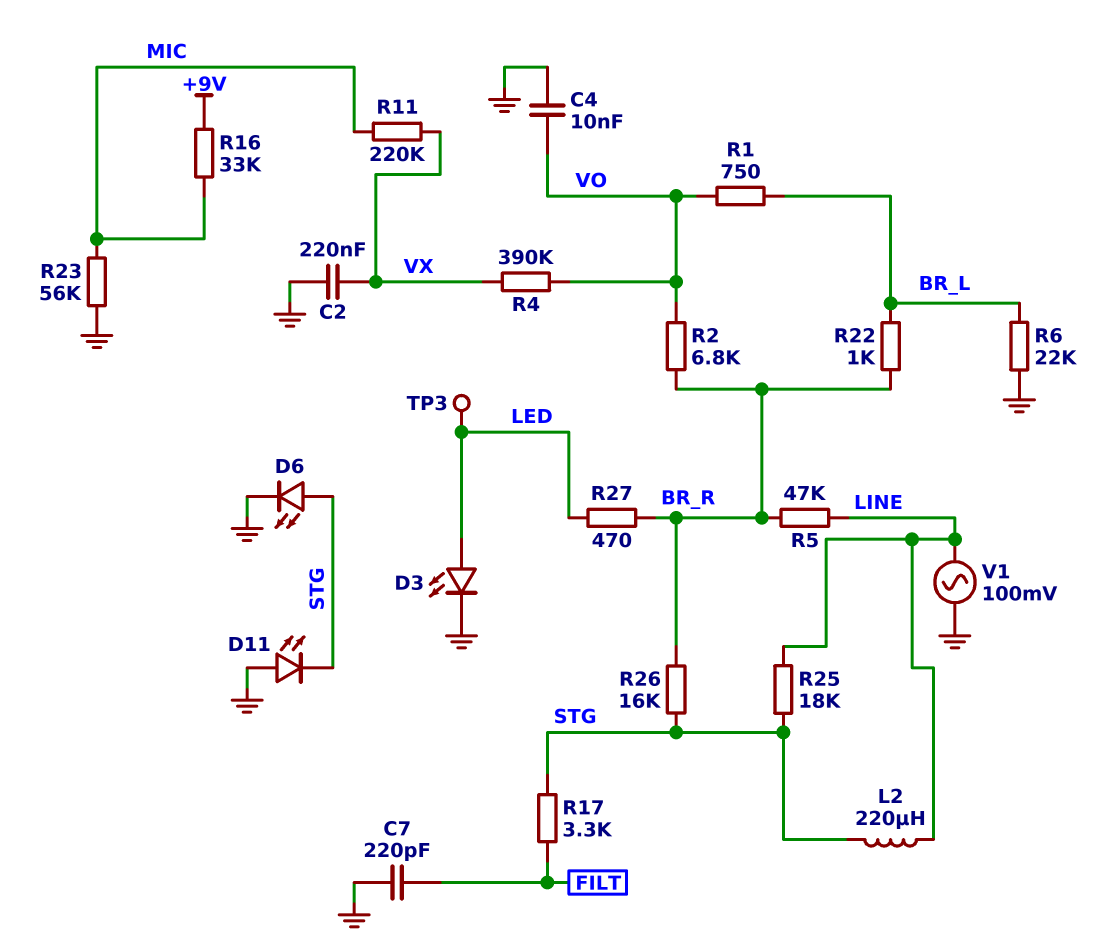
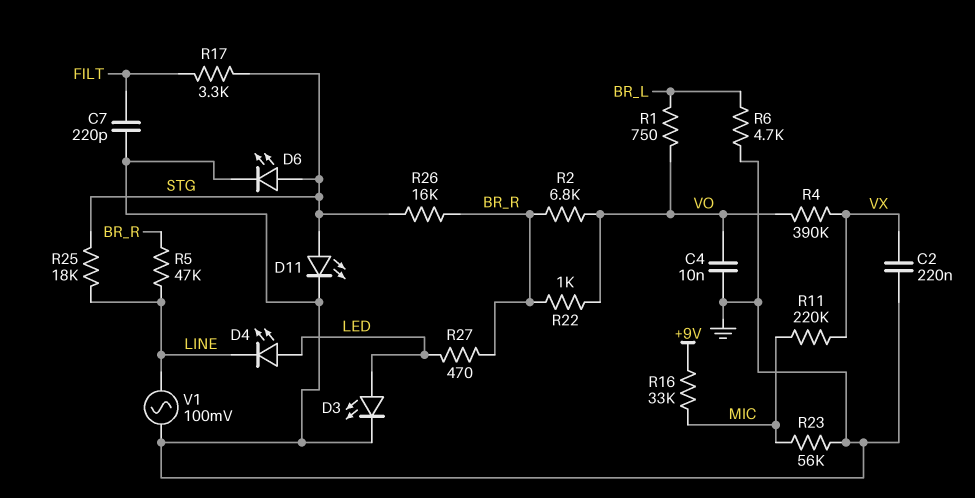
D4: none -> LED (A LED, K LINE)
D11: LED (A GND, K STG) -> LED (A STG, K GND)
L2: 220uH (LINE, STG) -> none
R6: 22k (BR_L, GND) -> 4.7k (BR_L, GND)
R22: 1k (BR_L, BR_R) -> 1k (BR_R, VO)
TP3: test point (LED) -> none

